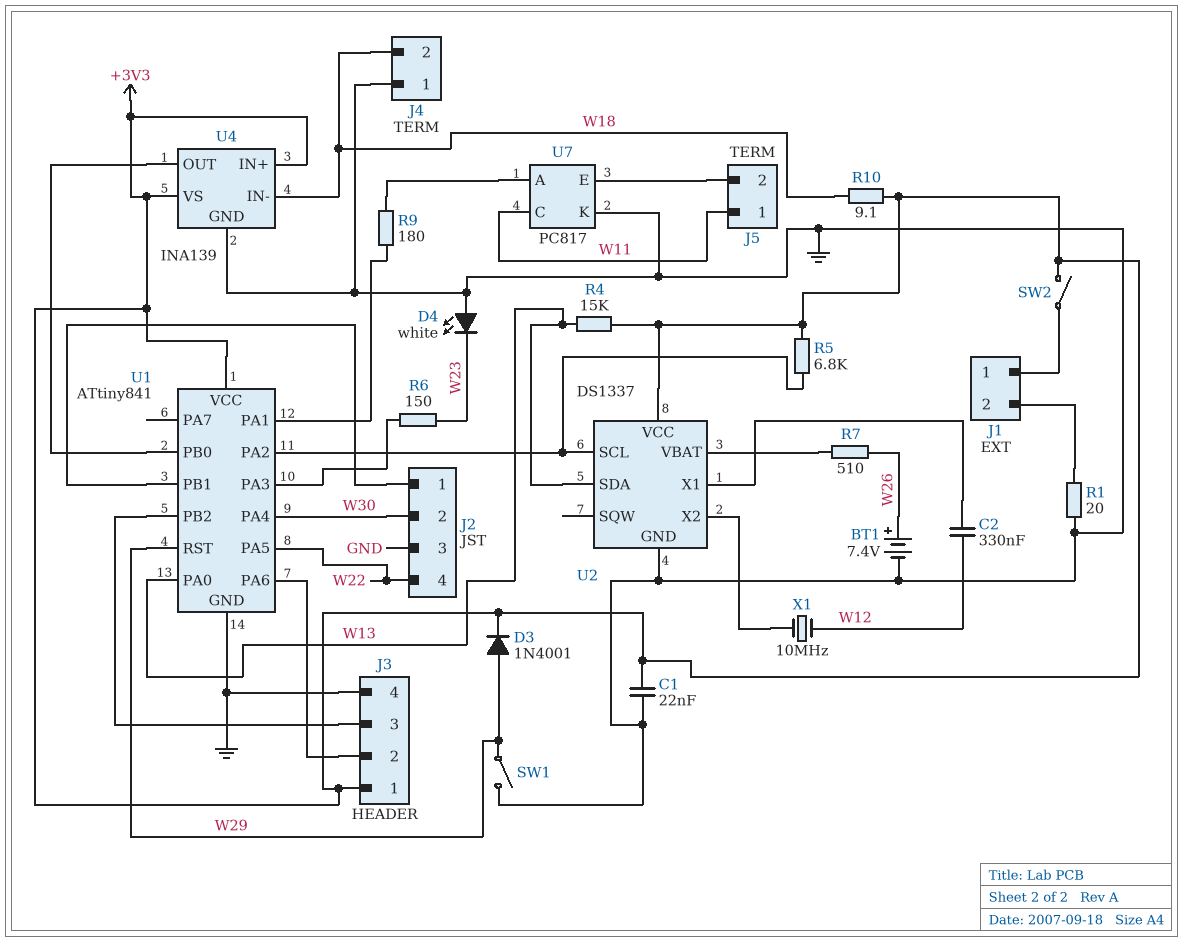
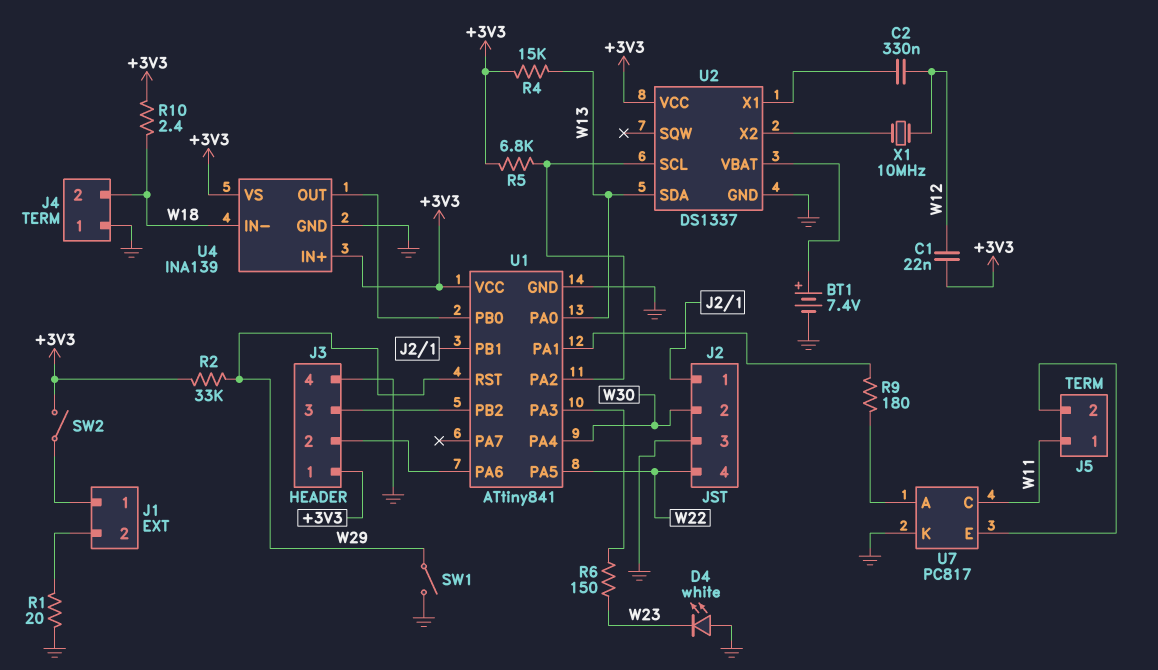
BT1: 7.4V (plus W26, minus GND) -> 7.4V (plus U2/VBAT, minus GND)
C1: 22nF (+3V3, GND) -> 22nF (+3V3, W12)
D3: diode 1N4001 (A W29, K +3V3) -> none
R2: none -> 33k (+3V3, W29)
R7: 510 (U2/VBAT, W26) -> none
R10: 9.1 (+3V3, W18) -> 2.4 (+3V3, W18)

